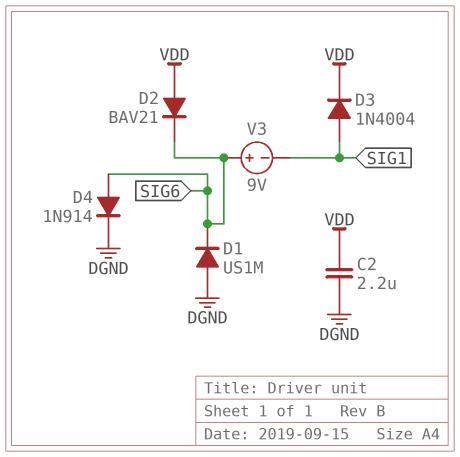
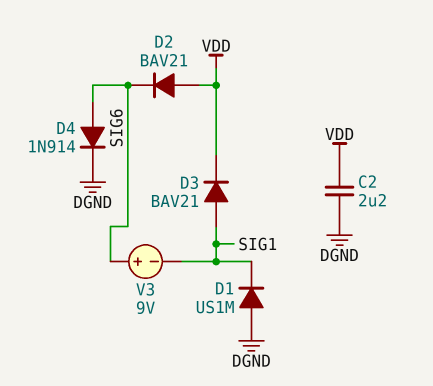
D1: diode US1M (A DGND, K SIG6) -> diode US1M (A DGND, K SIG1)
D3: diode 1N4004 (A SIG1, K VDD) -> diode BAV21 (A SIG1, K VDD)

